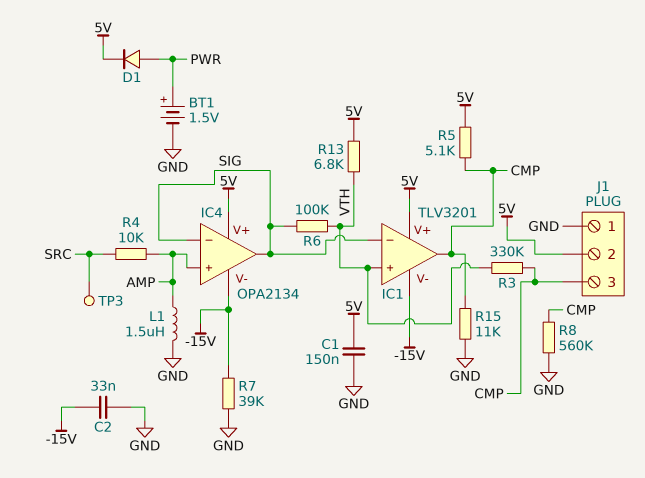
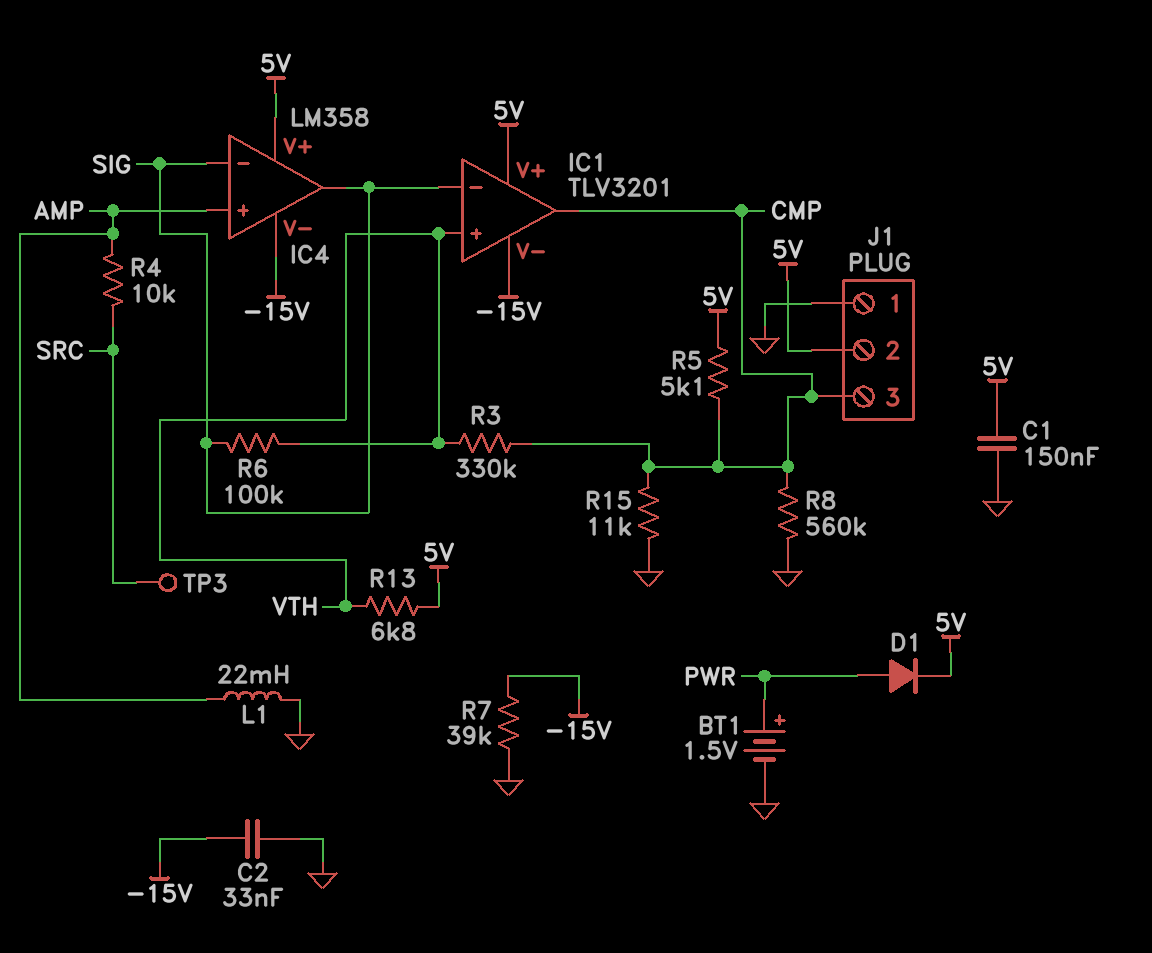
IC4: OPA2134 -> LM358
L1: 1.5uH (AMP, GND) -> 22mH (AMP, GND)

